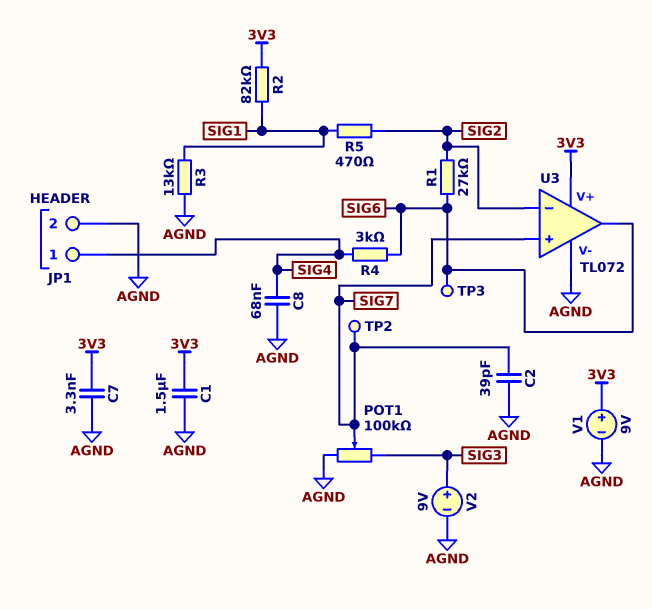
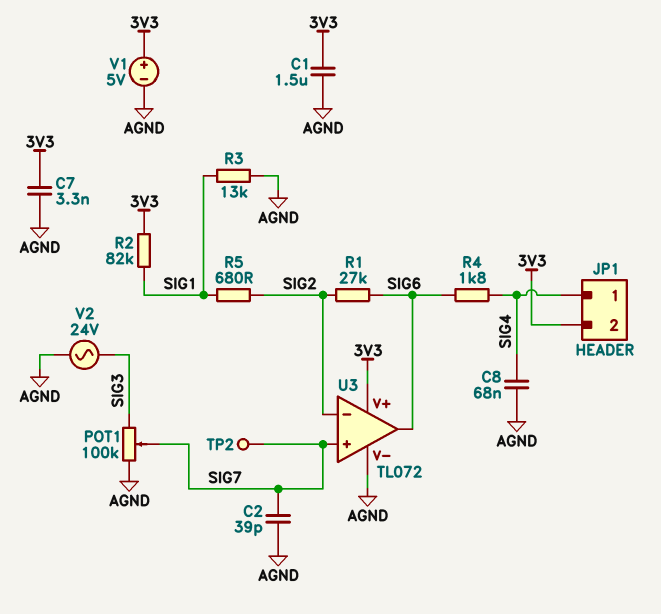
JP1 pin 2: AGND -> 3V3
R4: 3k (SIG4, SIG6) -> 1.8k (SIG4, SIG6)
R5: 470 (SIG1, SIG2) -> 680 (SIG1, SIG2)
TP3: test point (SIG6) -> none
V1: 9V (plus 3V3, minus AGND) -> 5V (plus 3V3, minus AGND)
V2: 9V (plus SIG3, minus AGND) -> AC 24V (AGND, SIG3)

